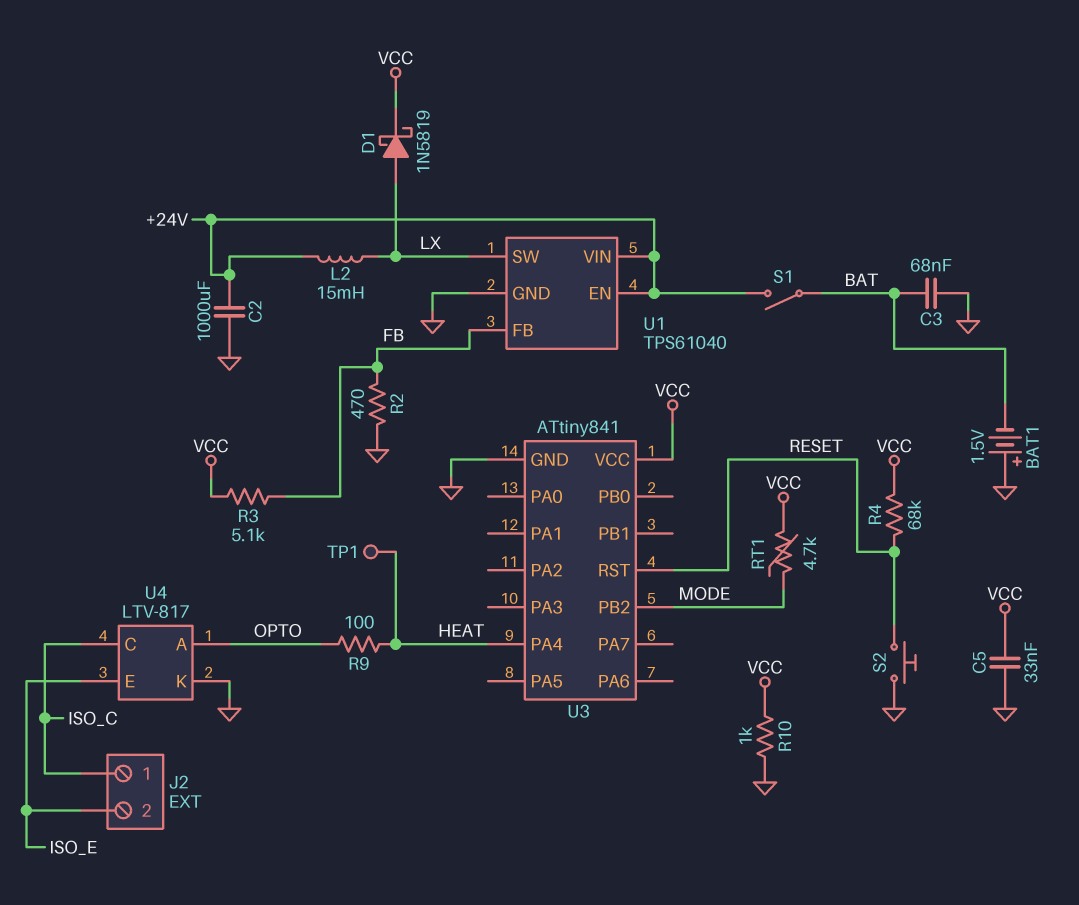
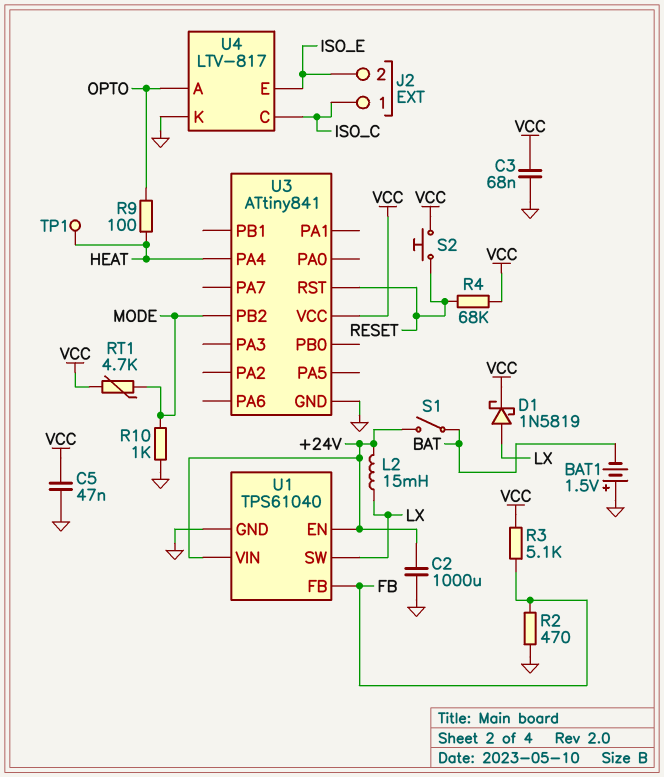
C3: 68nF (BAT, GND) -> 68nF (GND, VCC)
C5: 33nF (GND, VCC) -> 47nF (GND, VCC)
R10: 1k (GND, VCC) -> 1k (GND, MODE)
S2: button (GND, RESET) -> button (RESET, VCC)

